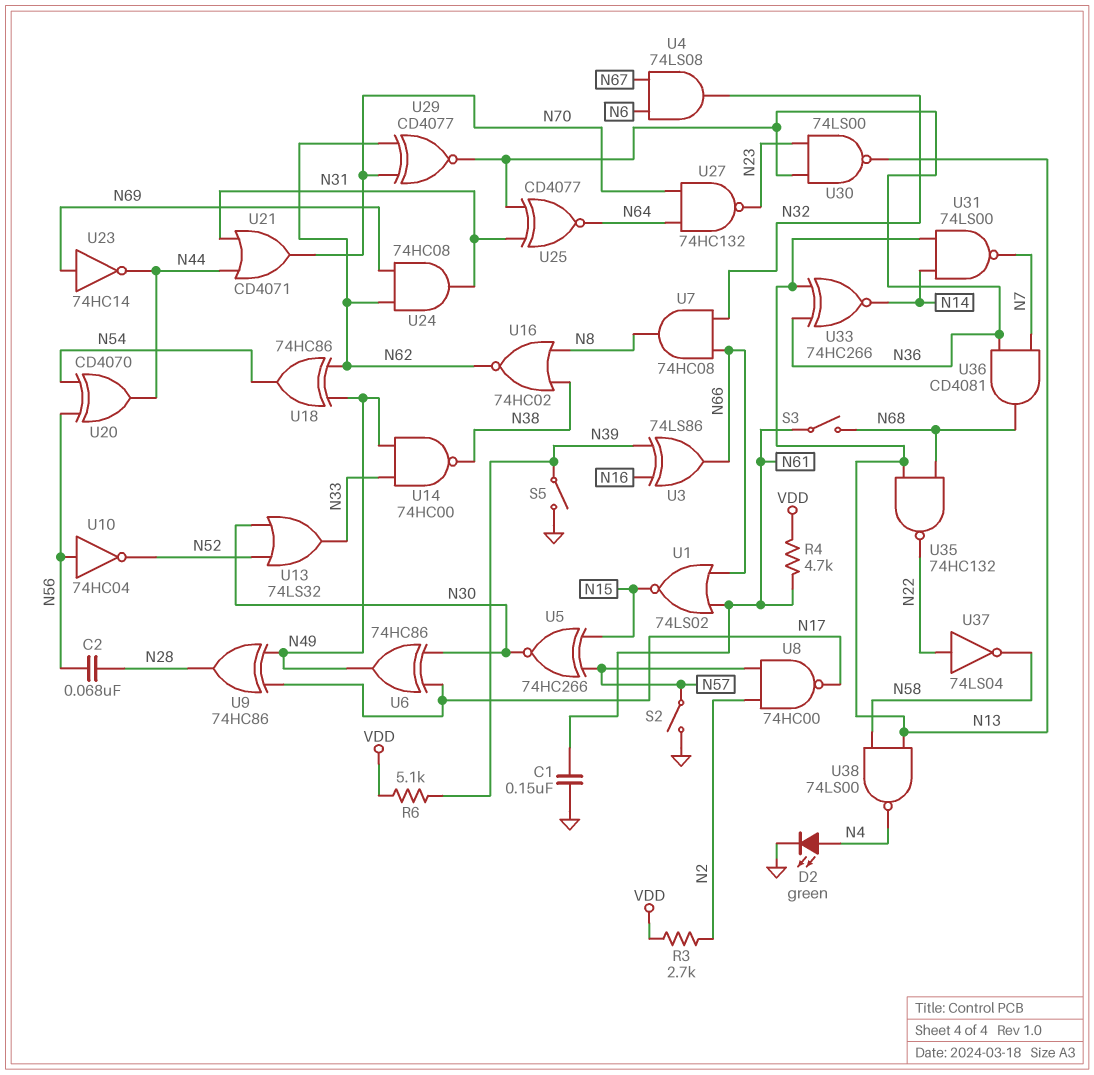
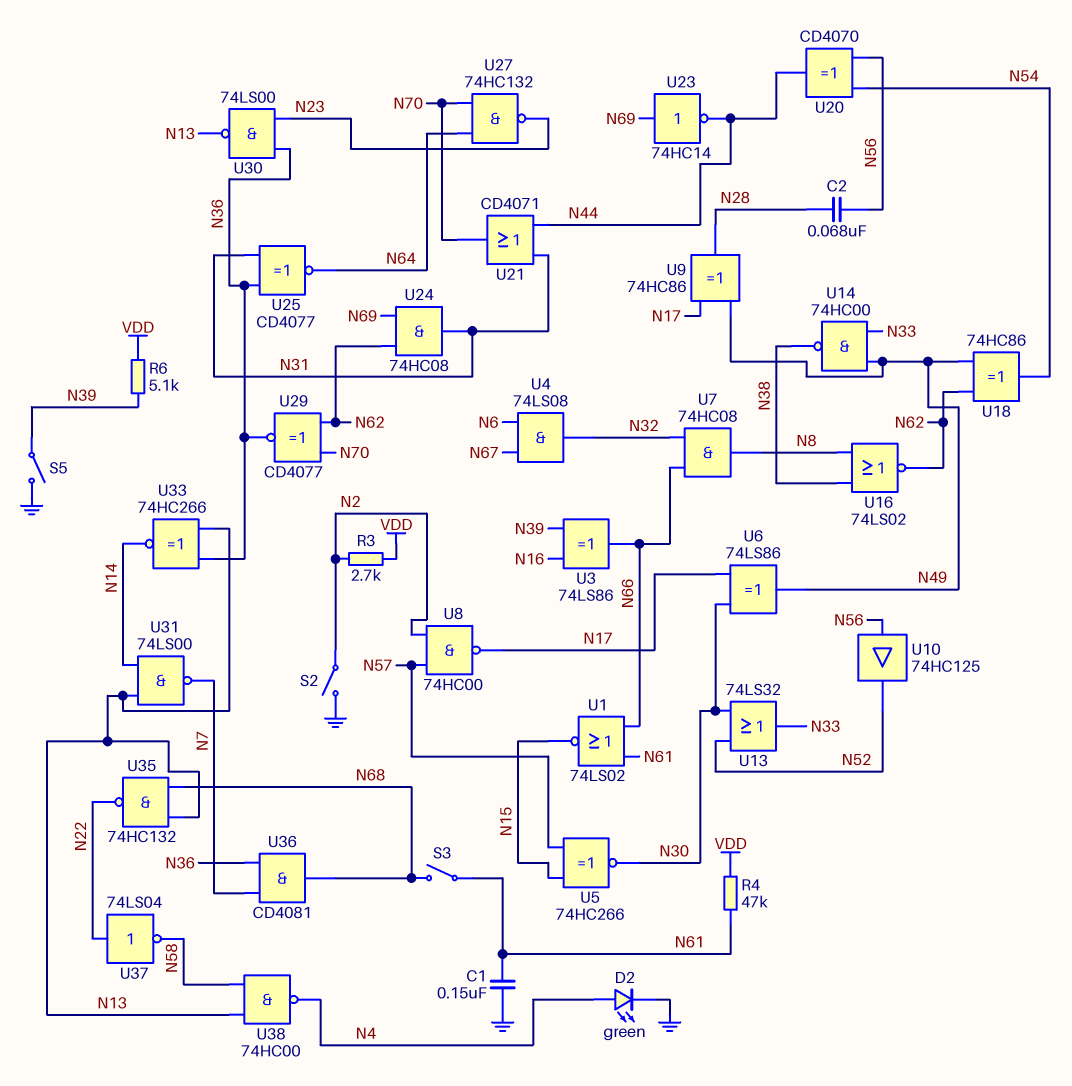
R4: 4.7k (N61, VDD) -> 47k (N61, VDD)
S2: switch (GND, N57) -> switch (GND, N2)
U6: XOR 74HC86 (in N17, in N30, out N49) -> XOR 74LS86 (in N17, in N30, out N49)
U10: NOT 74HC04 (in N56, out N52) -> buffer 74HC125 (in N56, out N52)
U16: NOR 74HC02 (in N8, in N38, out N62) -> NOR 74LS02 (in N8, in N38, out N62)
U38: NAND 74LS00 (in N13, in N58, out N4) -> NAND 74HC00 (in N13, in N58, out N4)

